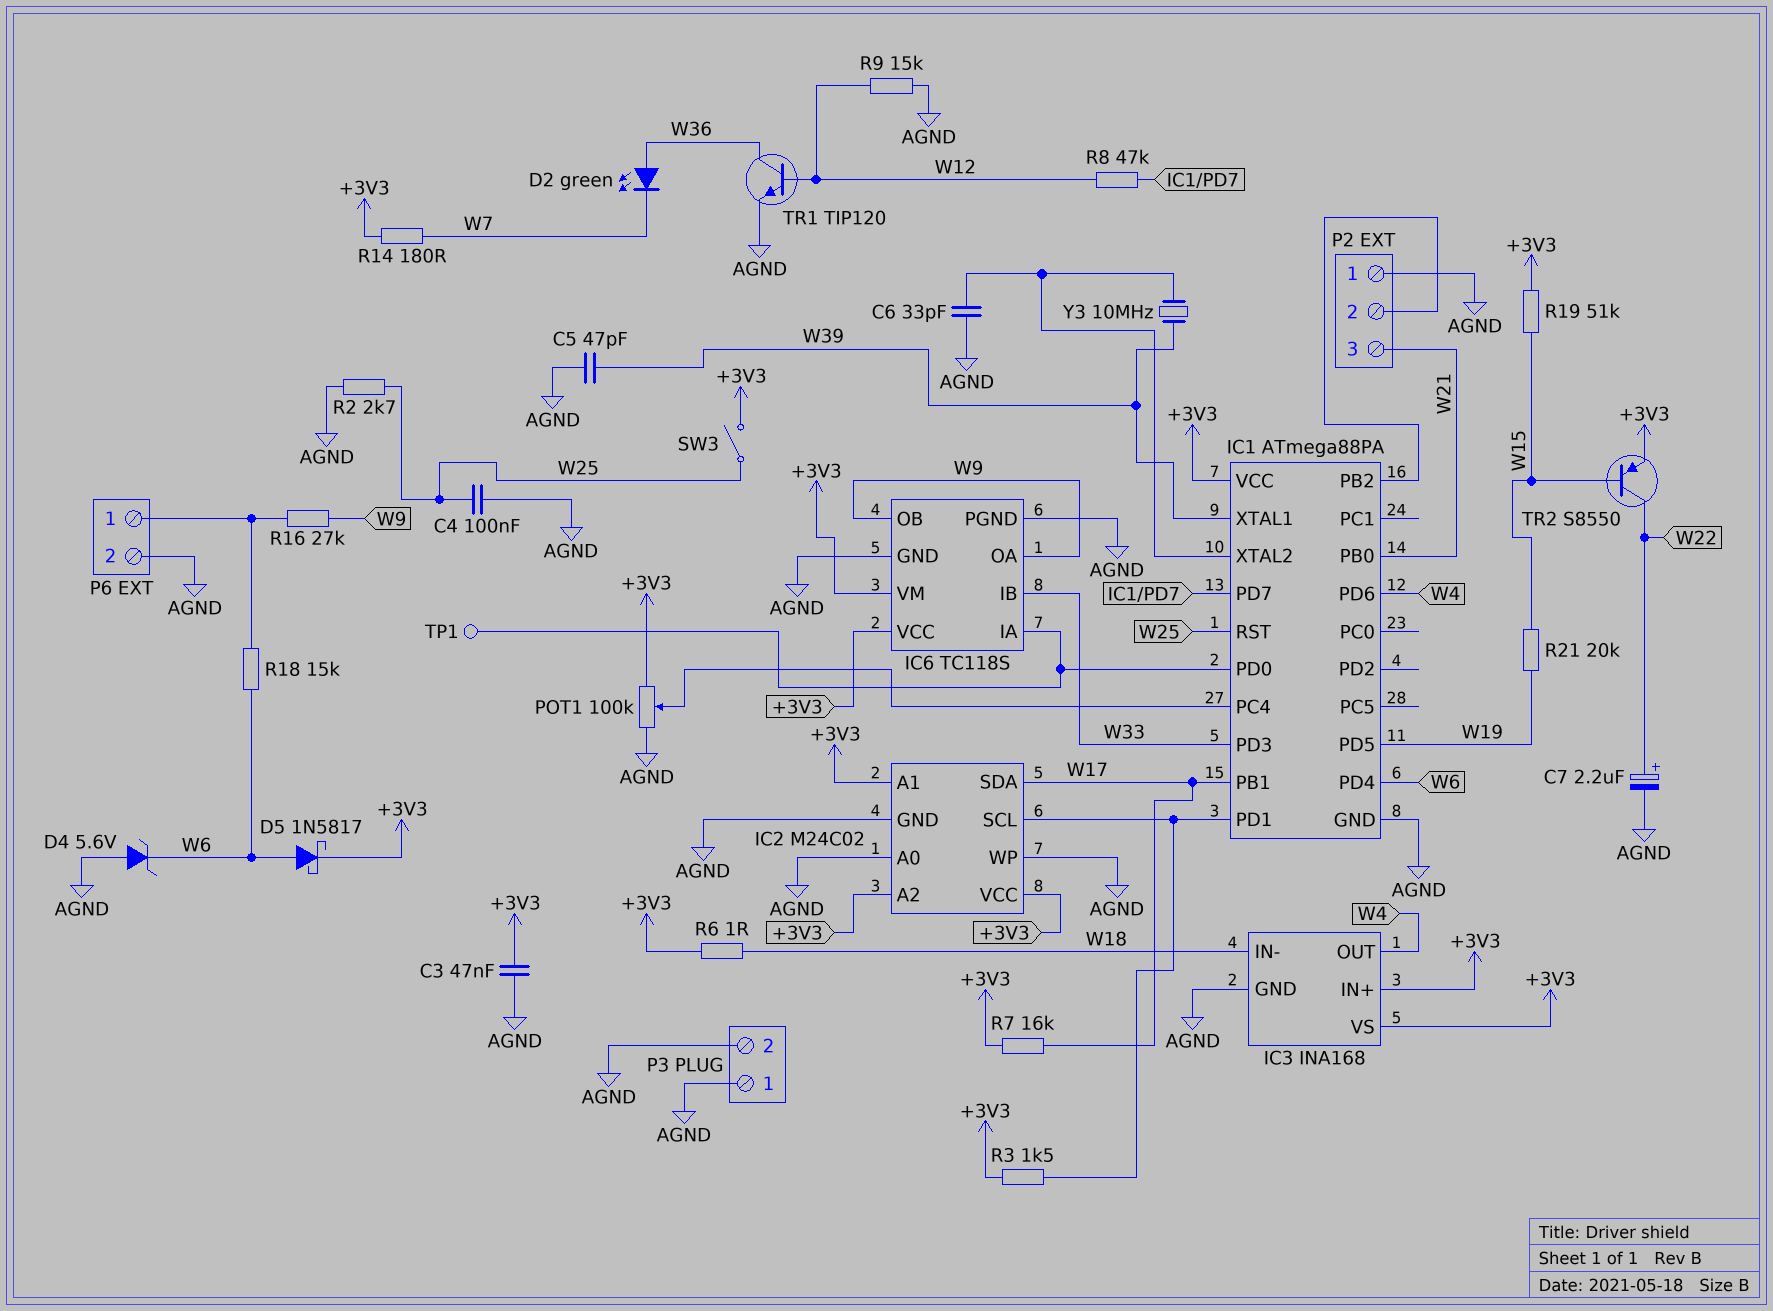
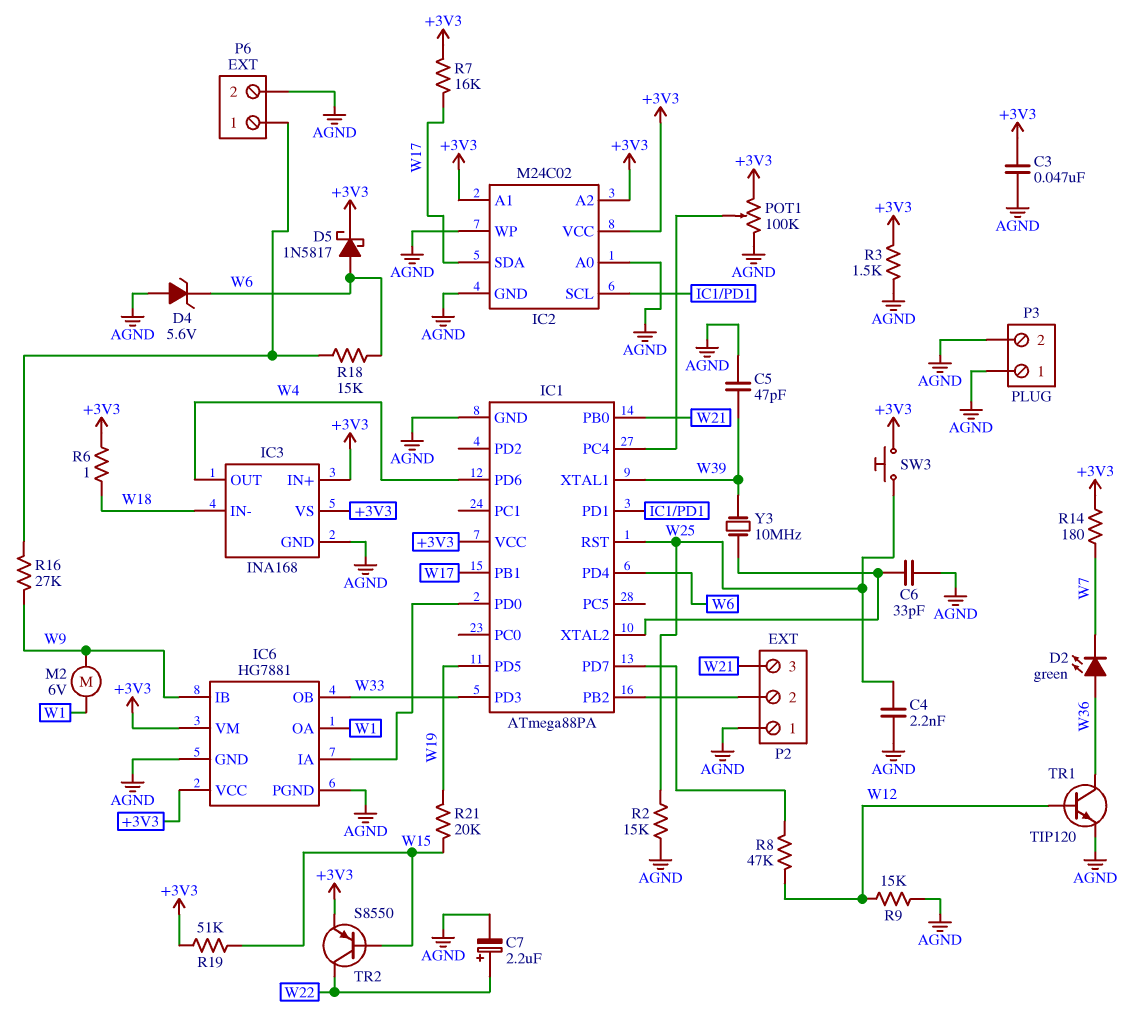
C4: 100nF (AGND, W25) -> 2.2nF (AGND, W25)
IC6: TC118S -> HG7881
IC6 pin IB: W33 -> W9
IC6 pin OA: W9 -> W1
IC6 pin OB: W9 -> W33
M2: none -> motor 6V (W1, W9)
R2: 2.7k (AGND, W25) -> 15k (AGND, W25)
R3: 1.5k (+3V3, IC1/PD1) -> 1.5k (+3V3, AGND)
SW3: switch (+3V3, W25) -> button (+3V3, W25)
TP1: test point (IC1/PD0) -> none

